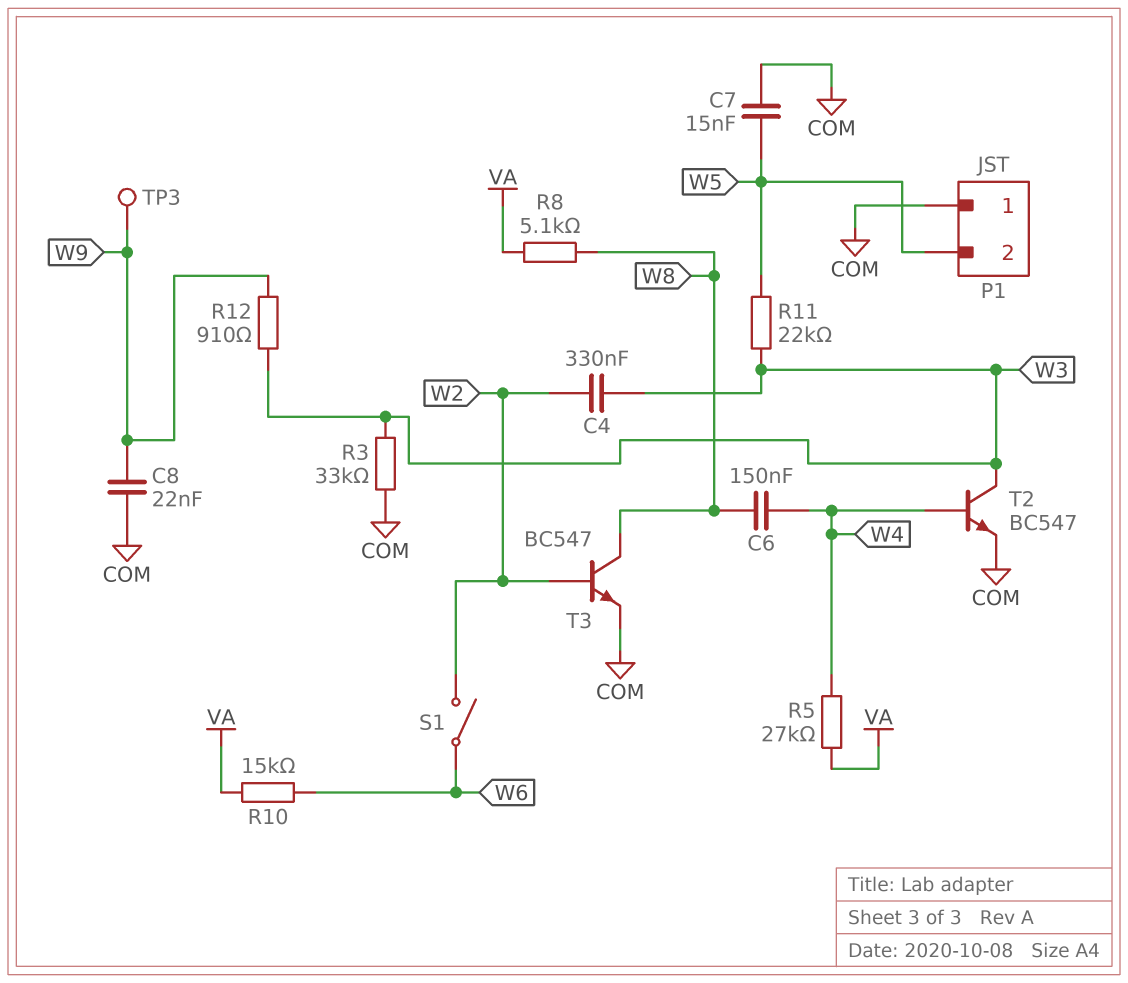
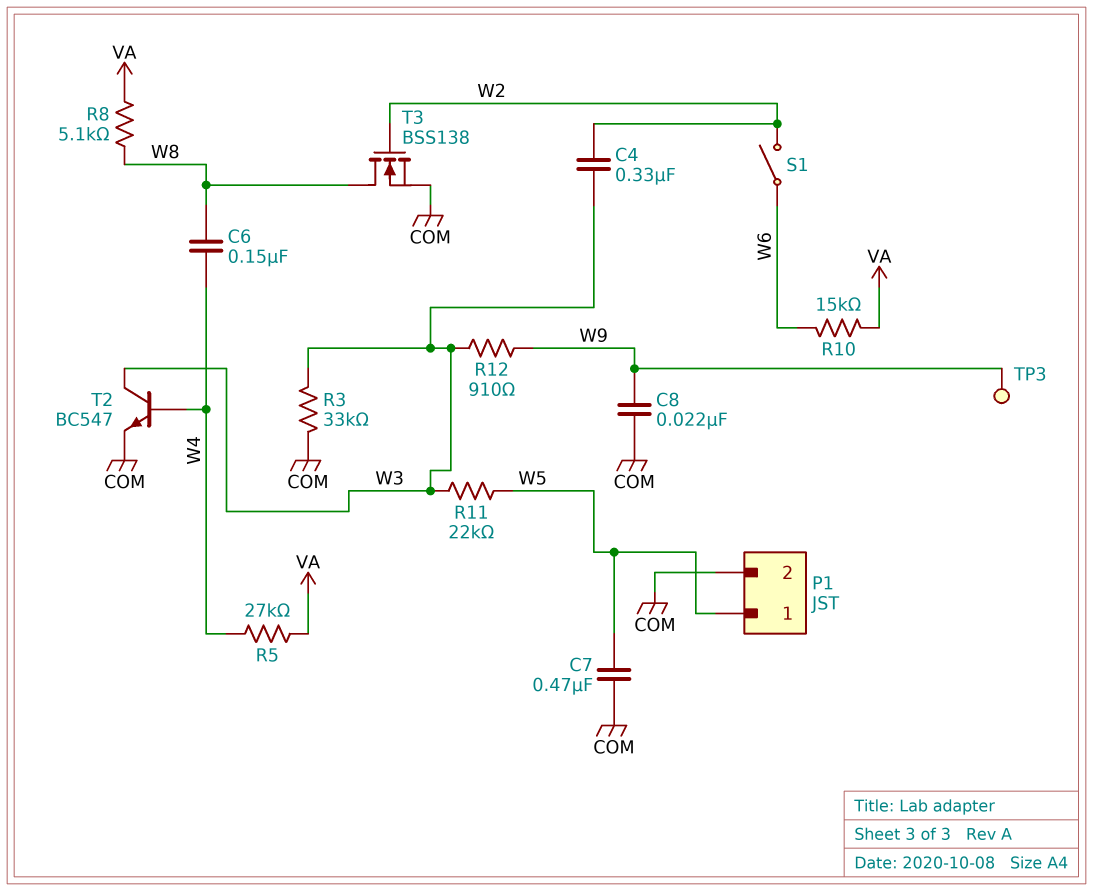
C7: 15nF (COM, W5) -> 470nF (COM, W5)
P1 pin 1: COM -> W5
P1 pin 2: W5 -> COM
T3: NPN BC547 (B W2, C W8, E COM) -> NMOS BSS138 (G W2, D W8, S COM)

